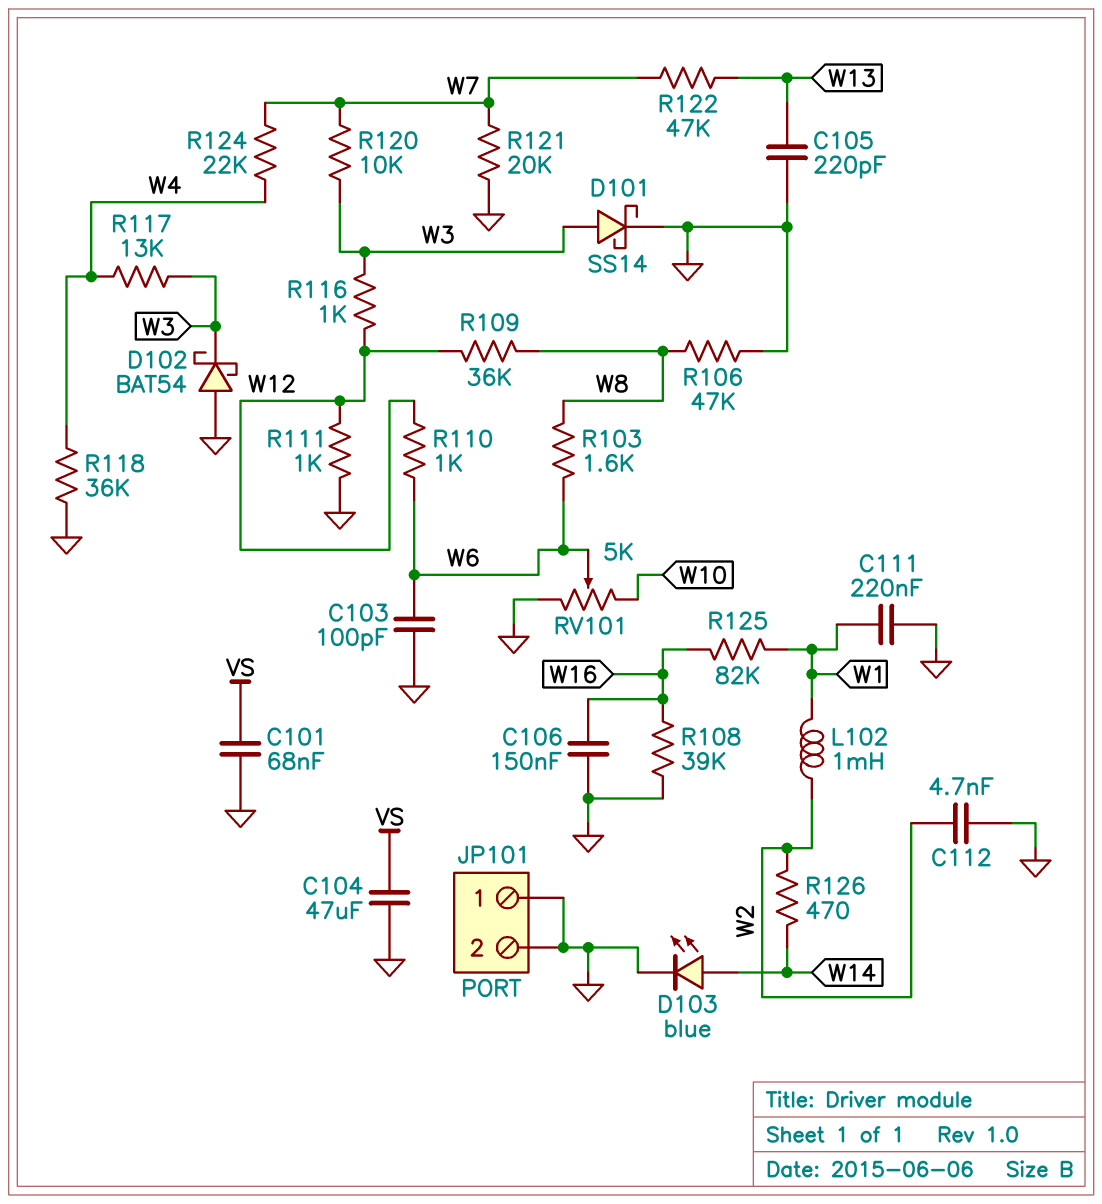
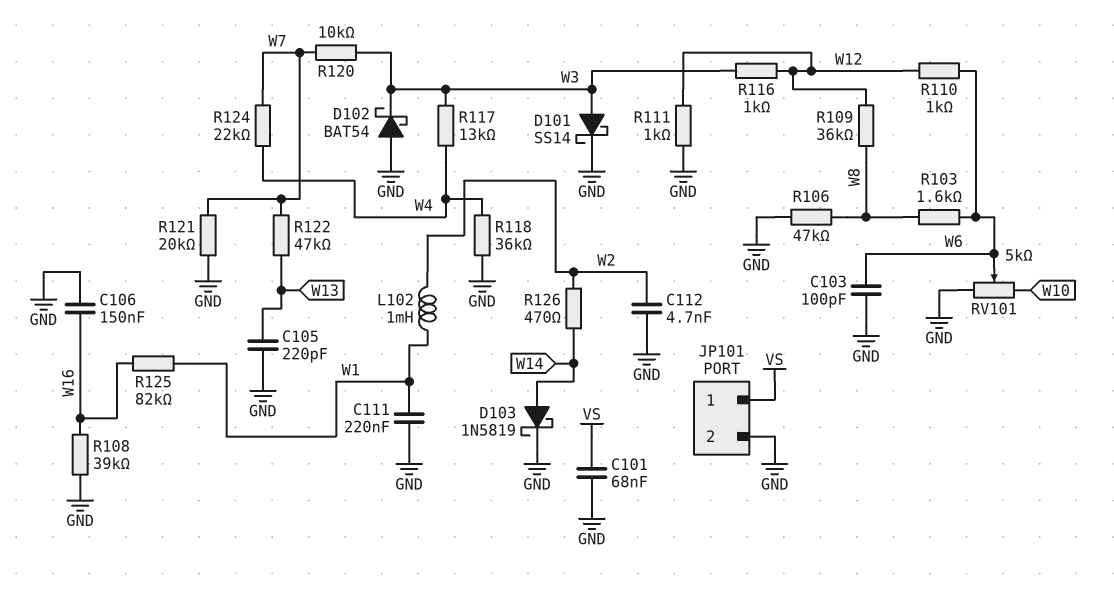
C104: 47uF (GND, VS) -> none
D103: LED blue (A W14, K GND) -> schottky 1N5819 (A W14, K GND)
JP101 pin 1: GND -> VS

